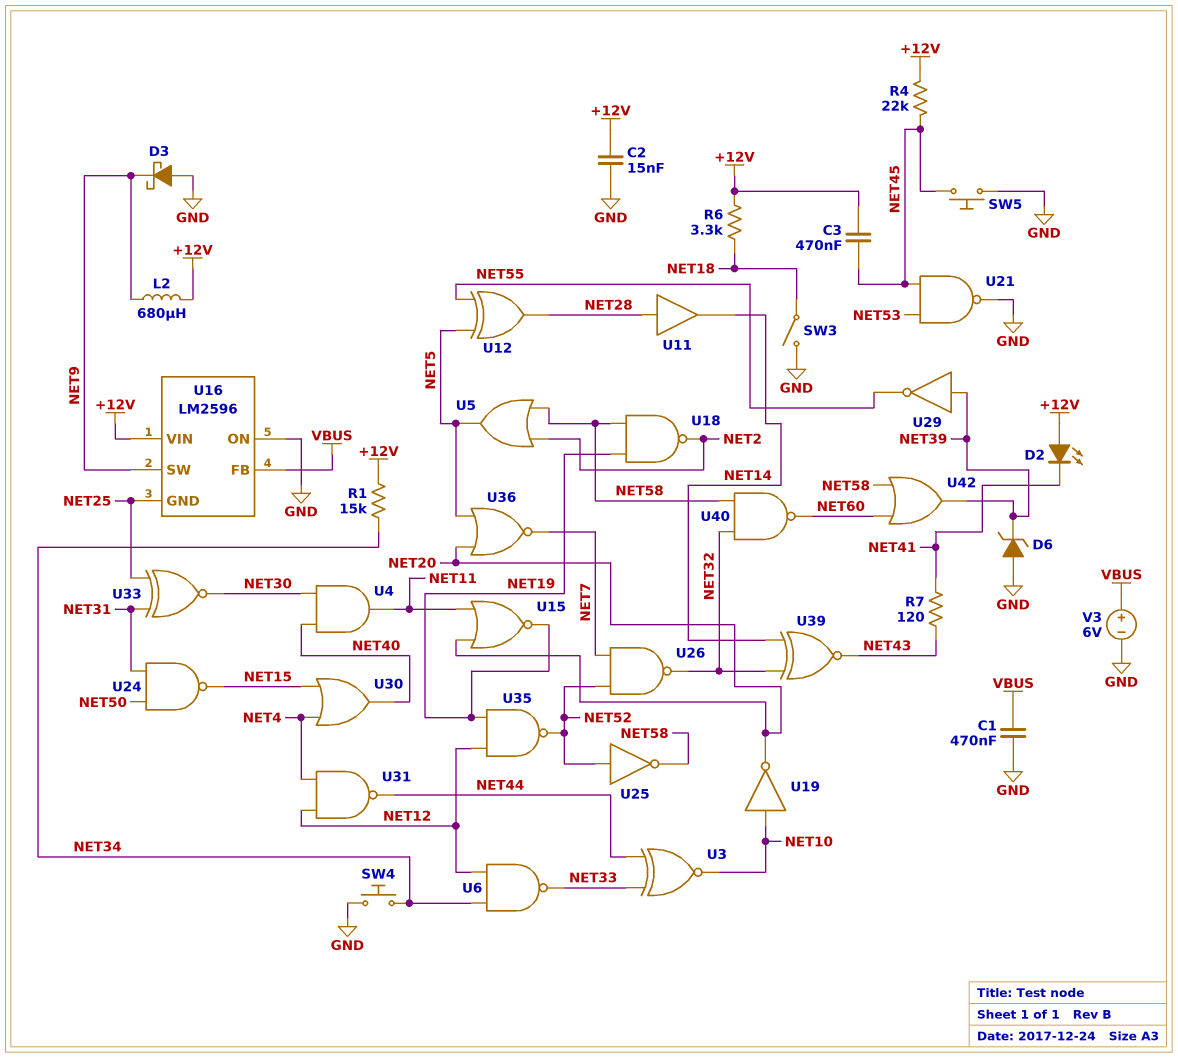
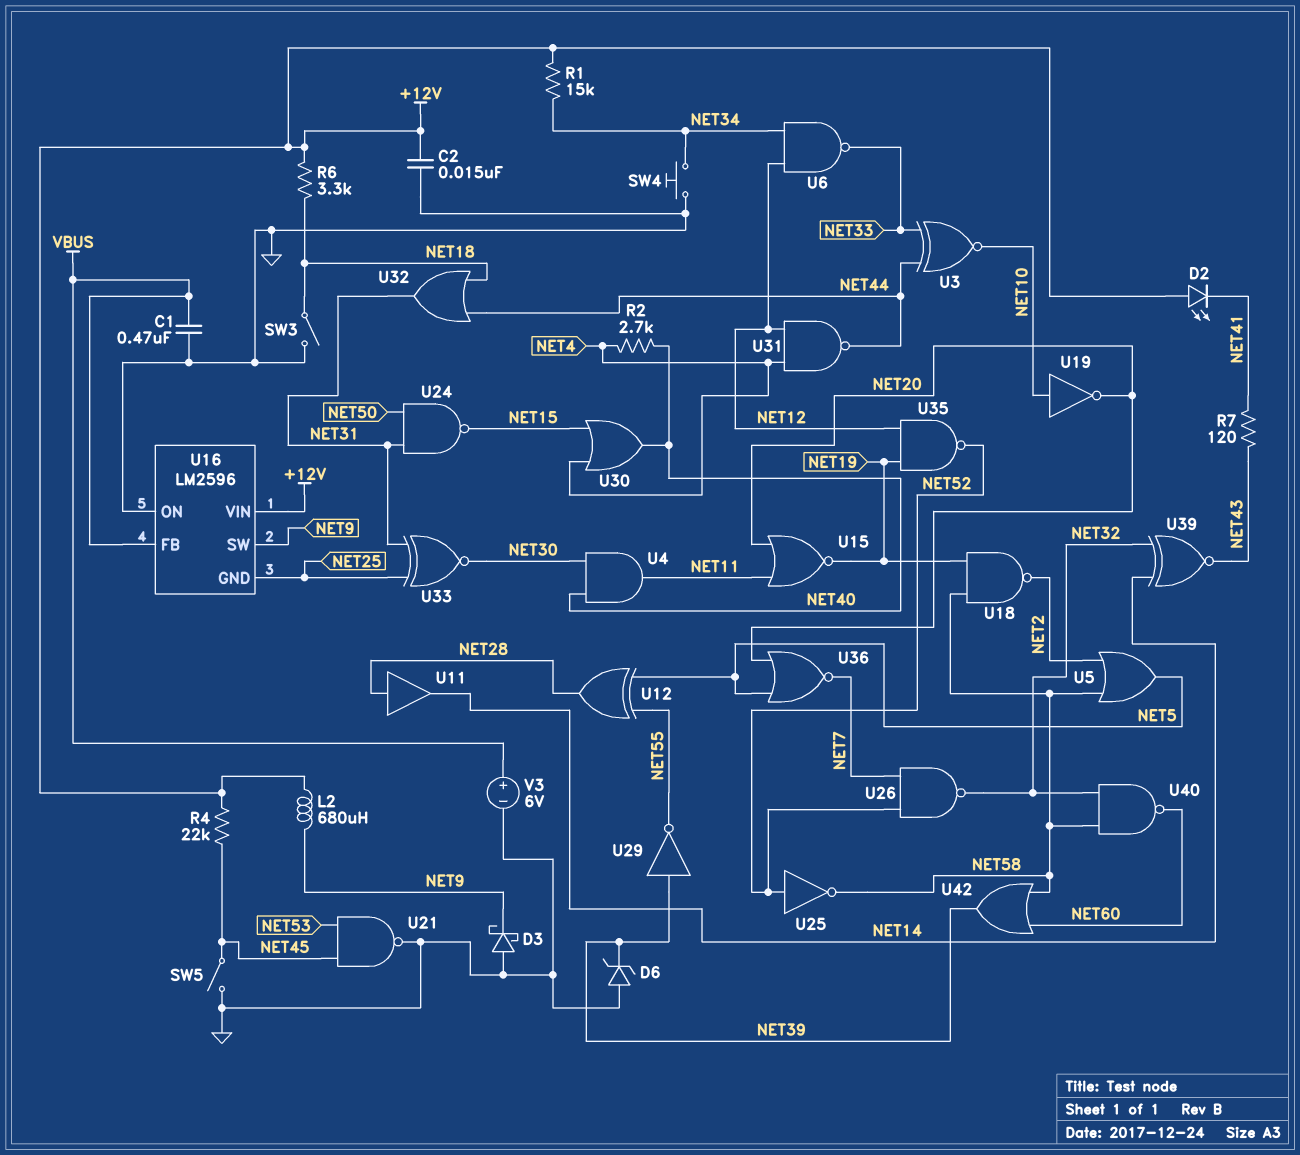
C3: 470nF (+12V, NET45) -> none
R2: none -> 2.7k (NET4, NET40)
SW5: button (GND, NET45) -> switch (GND, NET45)
U32: none -> OR (in NET18, in NET44, out NET31)

